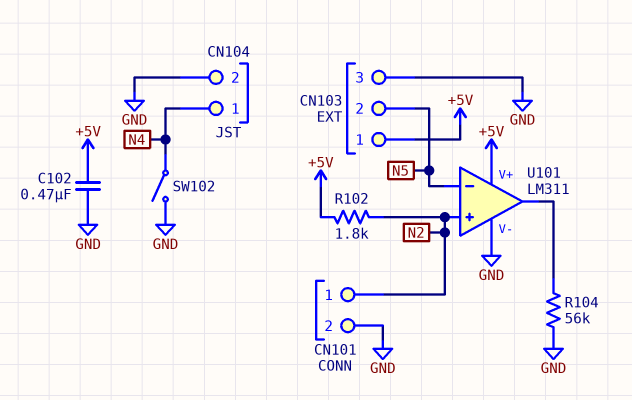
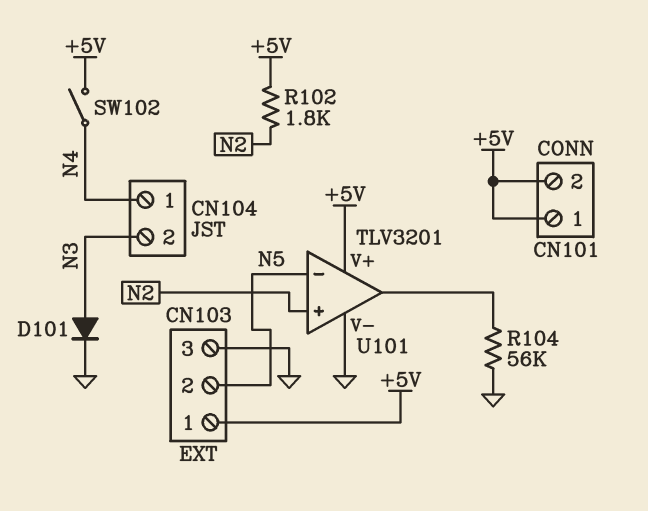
C102: 470nF (+5V, GND) -> none
CN101 pin 1: N2 -> +5V
CN101 pin 2: GND -> +5V
CN104 pin 2: GND -> N3
D101: none -> diode (A N3, K GND)
SW102: switch (GND, N4) -> switch (+5V, N4)
U101: LM311 -> TLV3201

